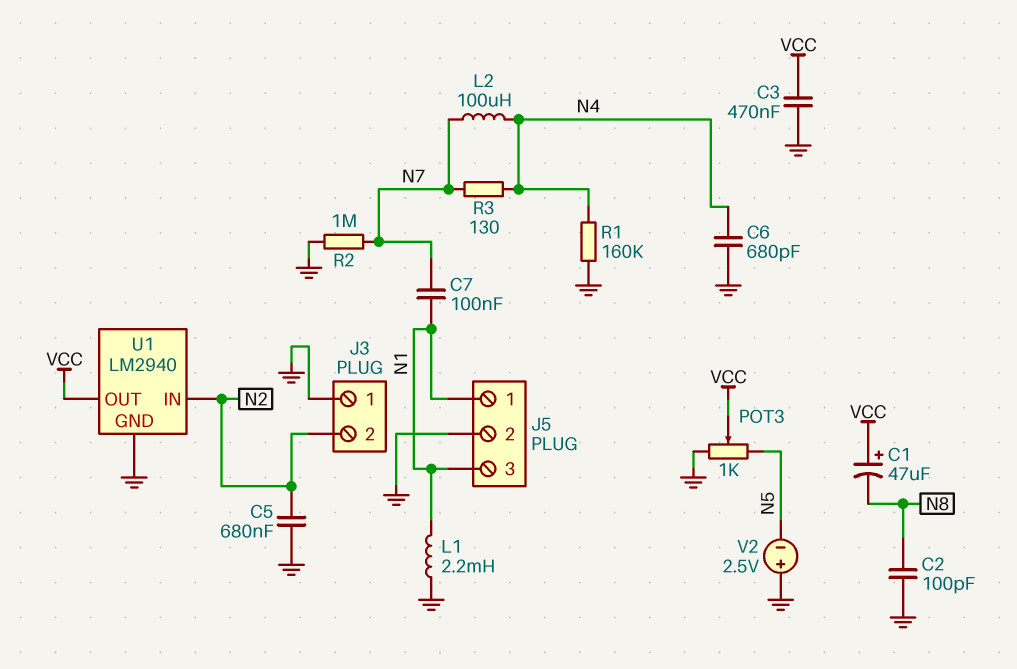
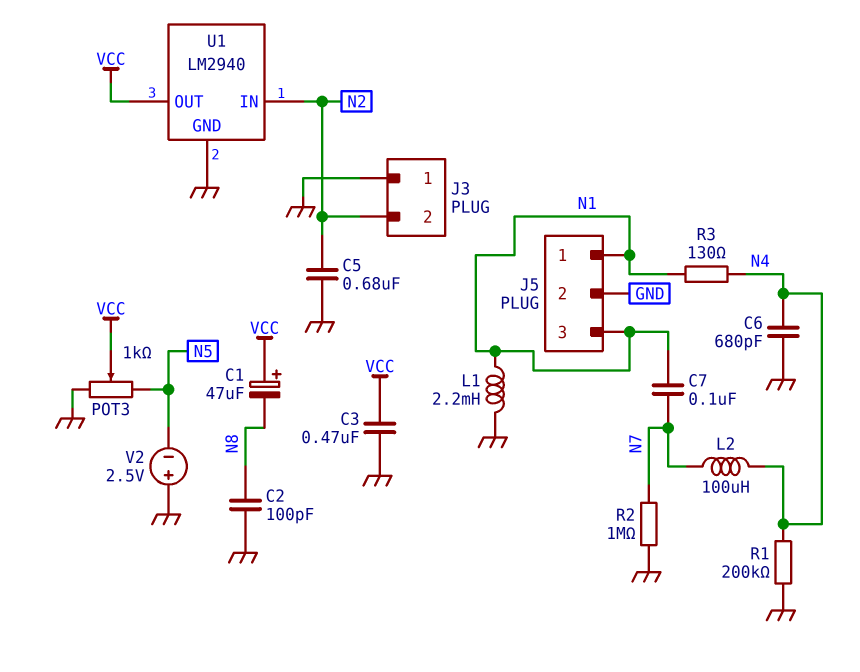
R1: 160k (GND, N4) -> 200k (GND, N4)
R3: 130 (N4, N7) -> 130 (N1, N4)

